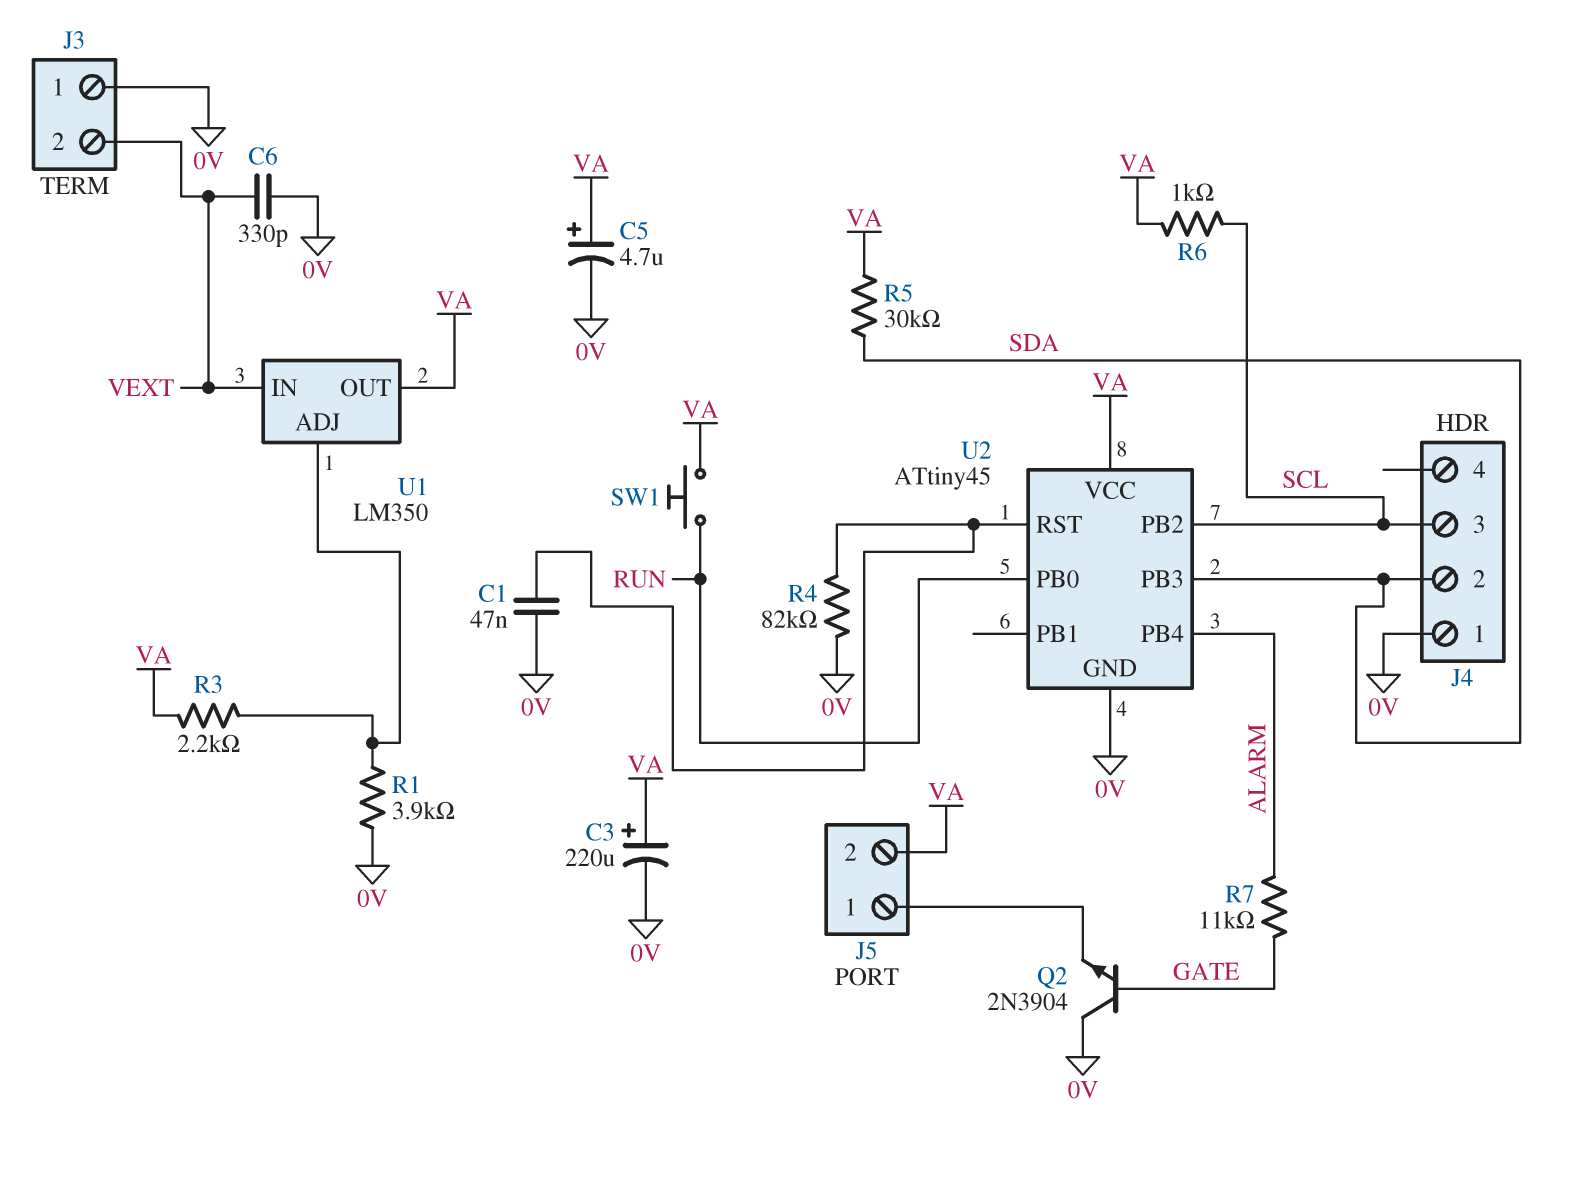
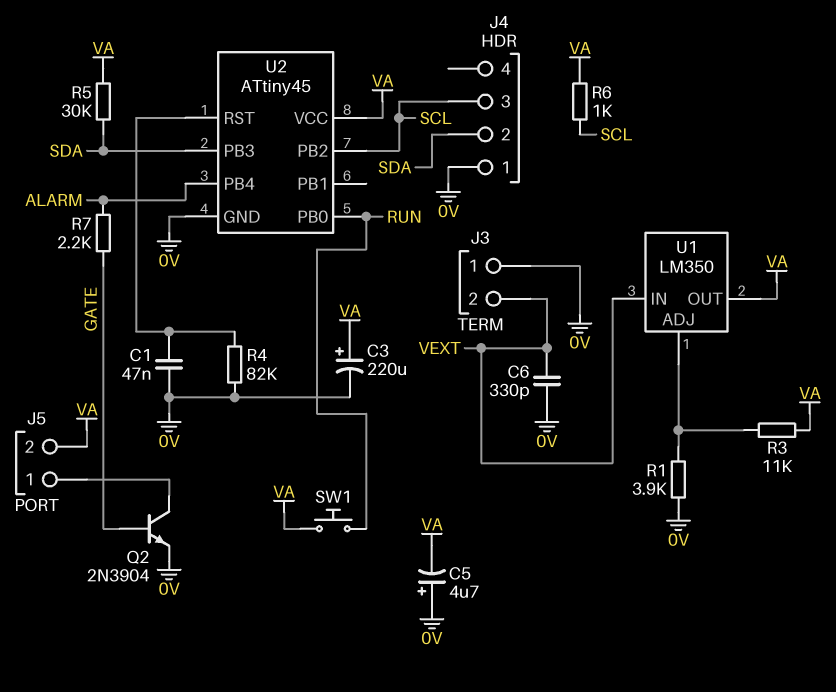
C5: 4.7uF (plus VA, minus 0V) -> 4.7uF (plus 0V, minus VA)
Q2: NPN 2N3904 (B GATE, C 0V, E J5/1) -> NPN 2N3904 (B GATE, C J5/1, E 0V)
R3: 2.2k (U1/ADJ, VA) -> 11k (U1/ADJ, VA)
R7: 11k (ALARM, GATE) -> 2.2k (ALARM, GATE)

